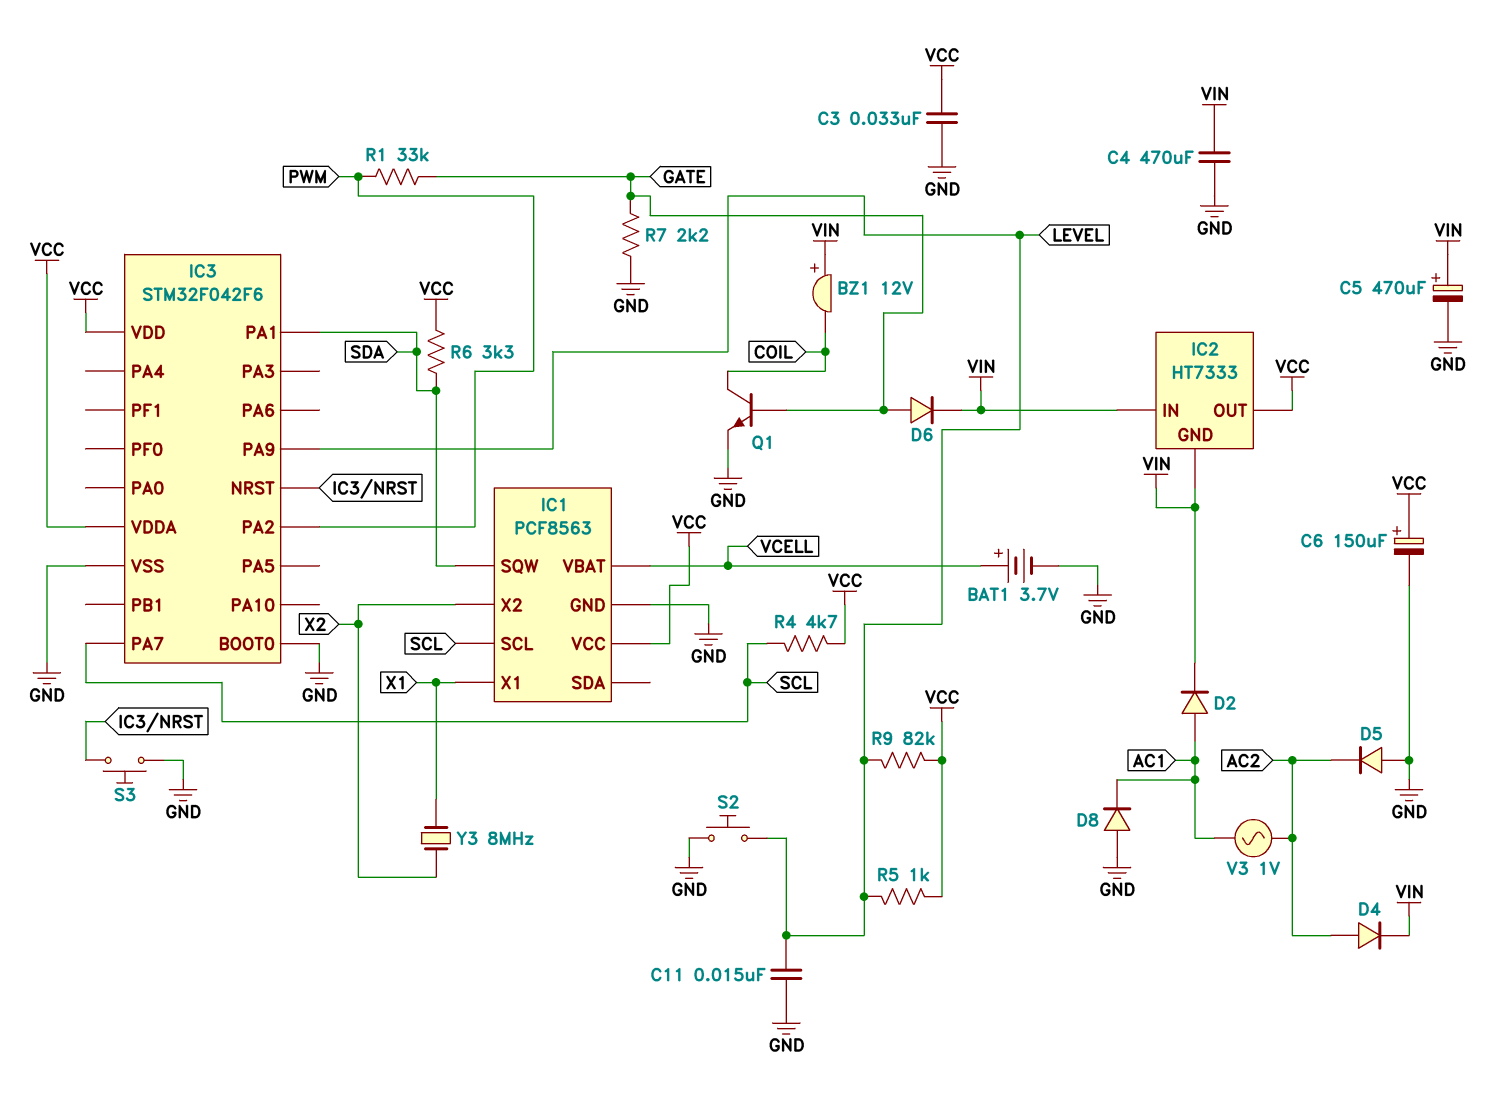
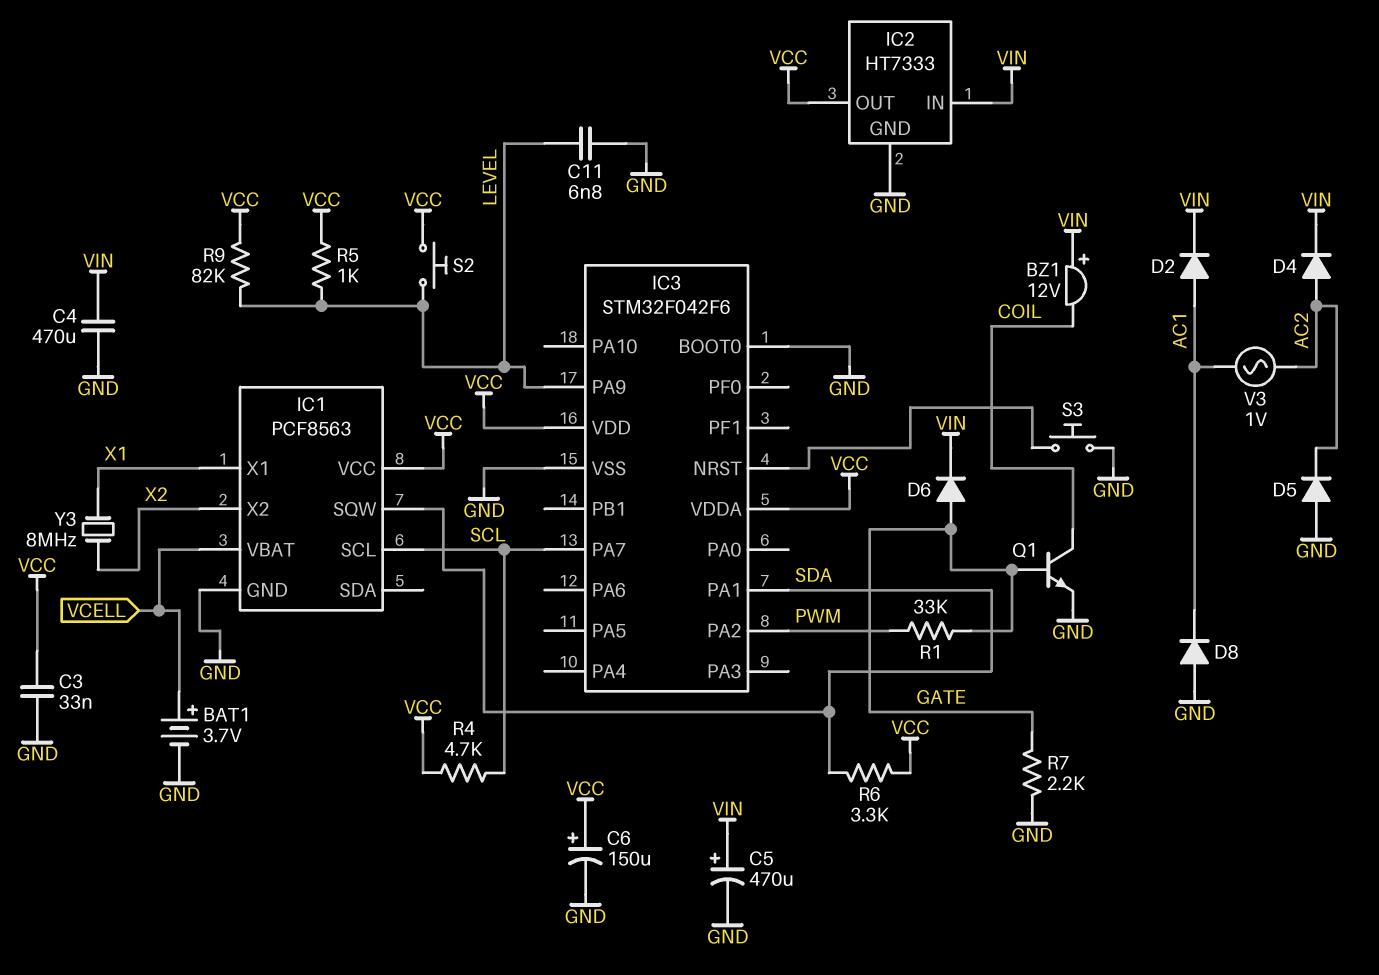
C11: 15nF (GND, LEVEL) -> 6.8nF (GND, LEVEL)
IC2 pin GND: VIN -> GND
S2: button (GND, LEVEL) -> button (LEVEL, VCC)

